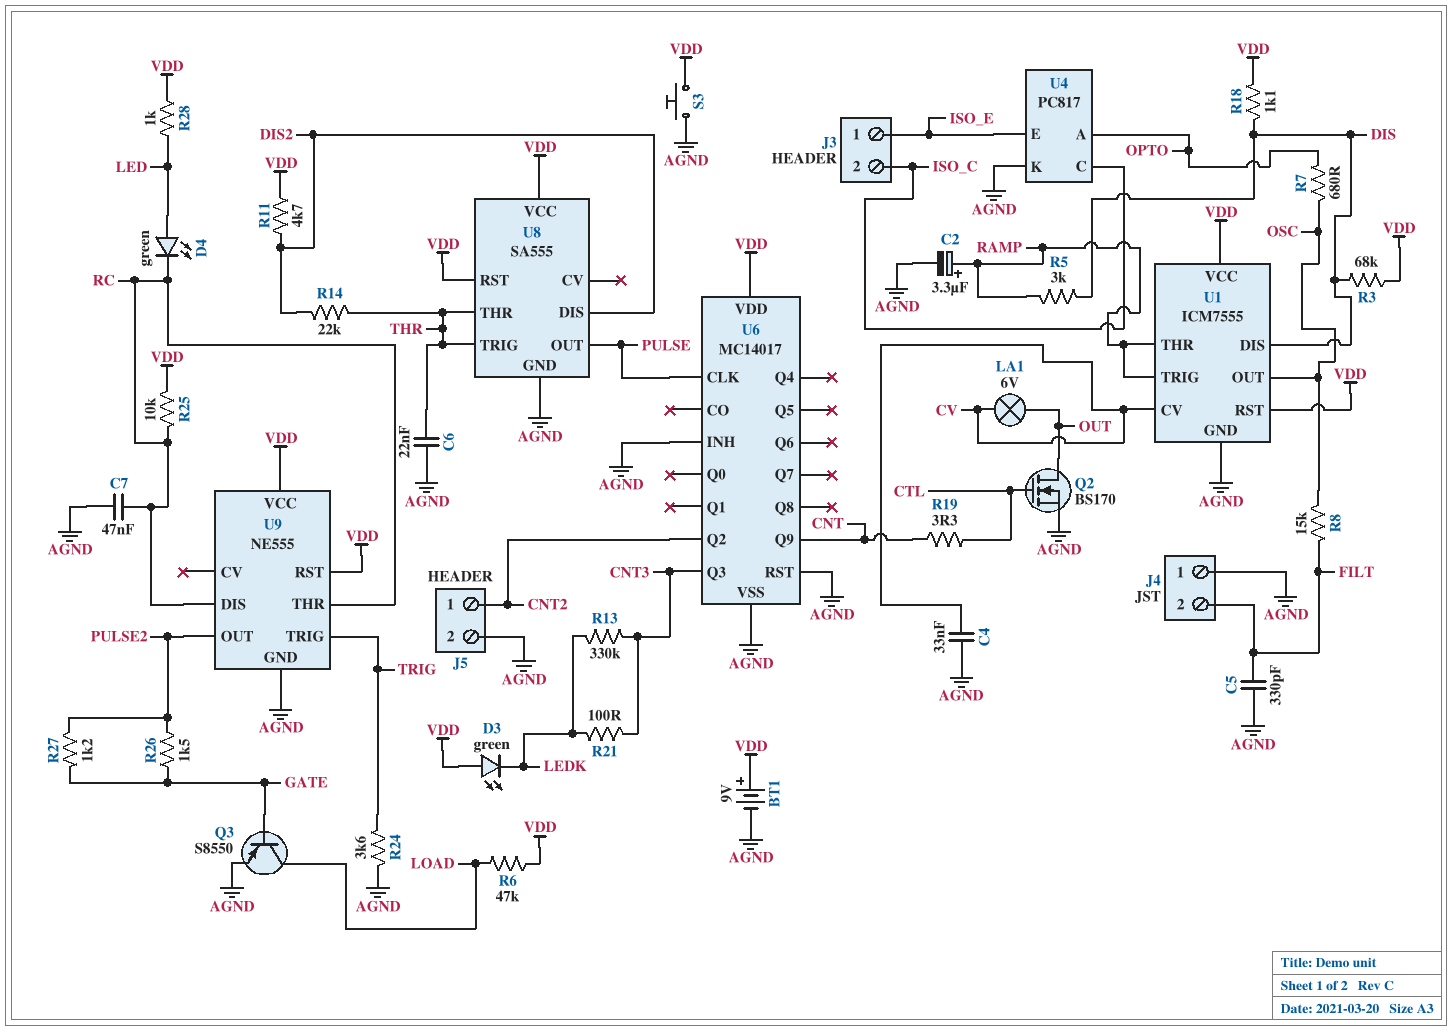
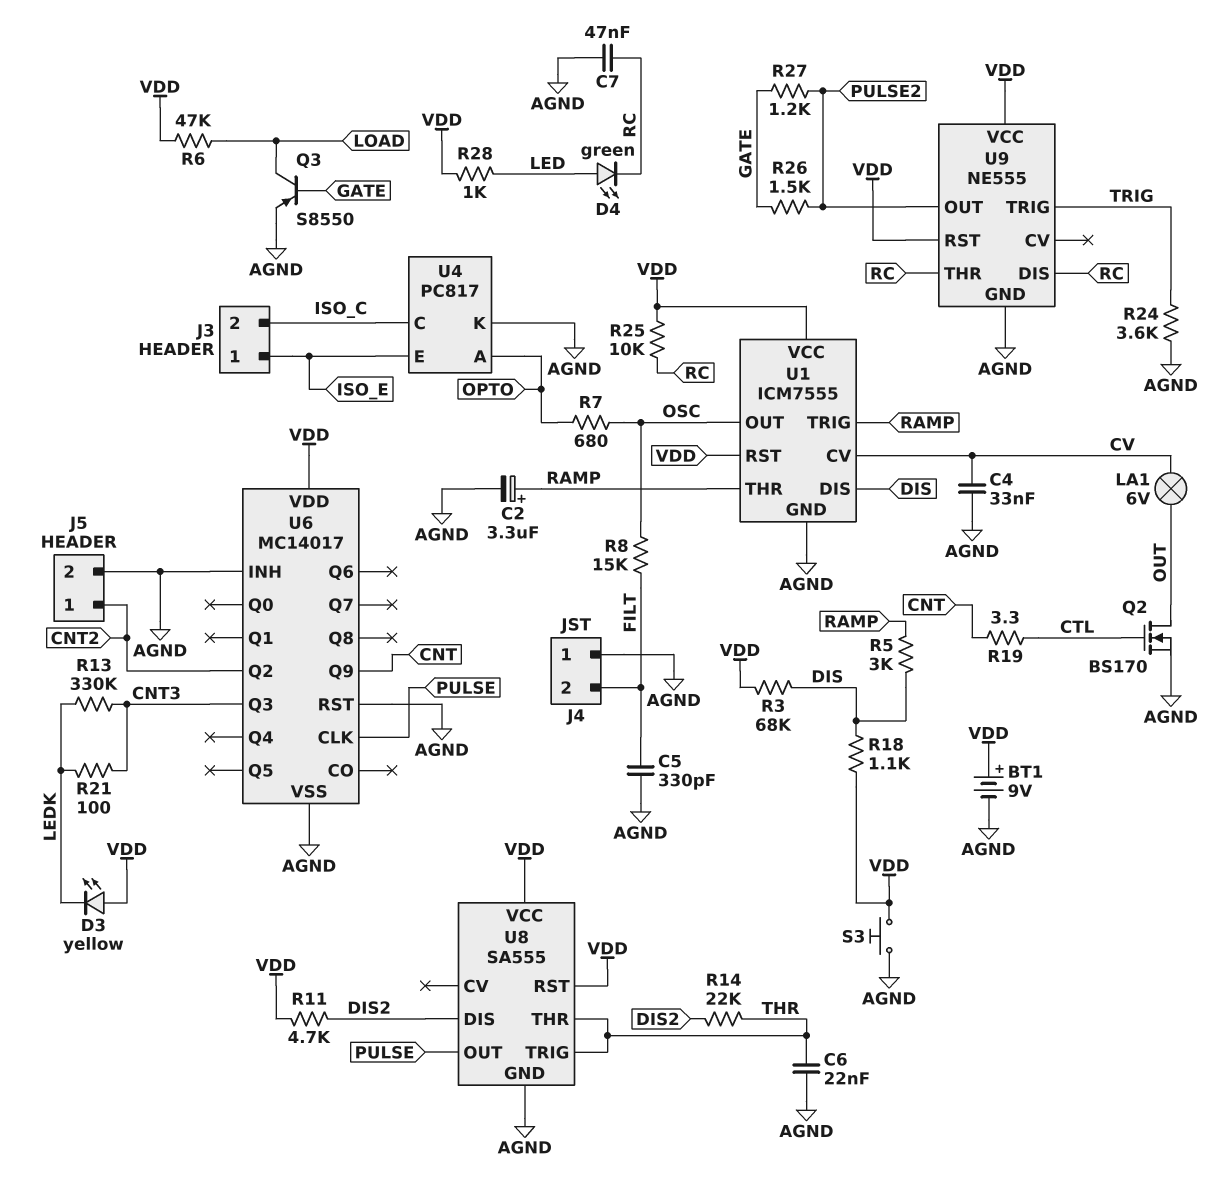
D3: LED green (A VDD, K LEDK) -> LED yellow (A VDD, K LEDK)

